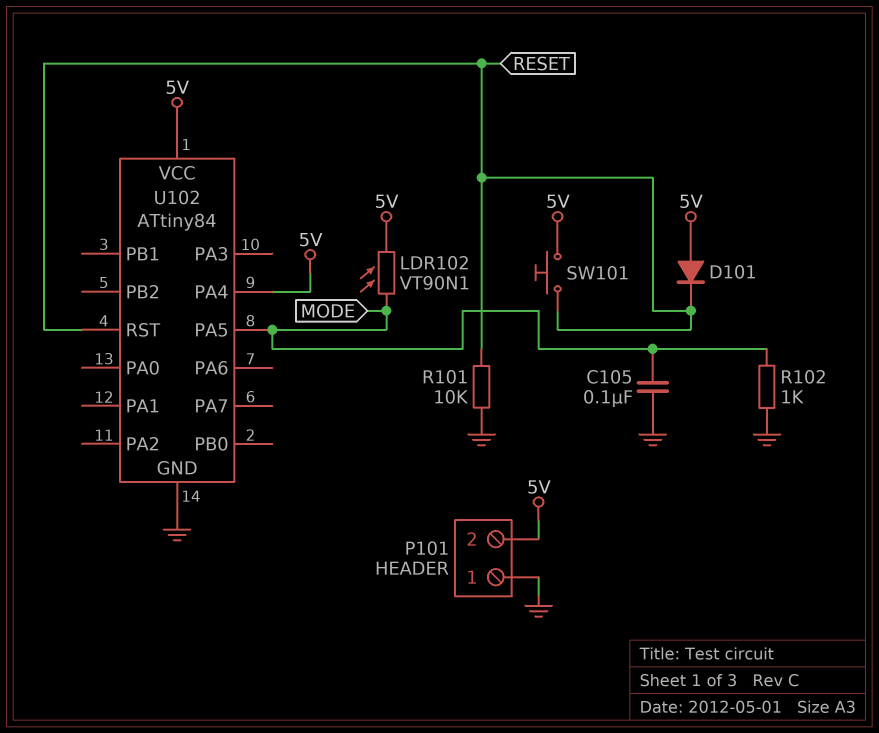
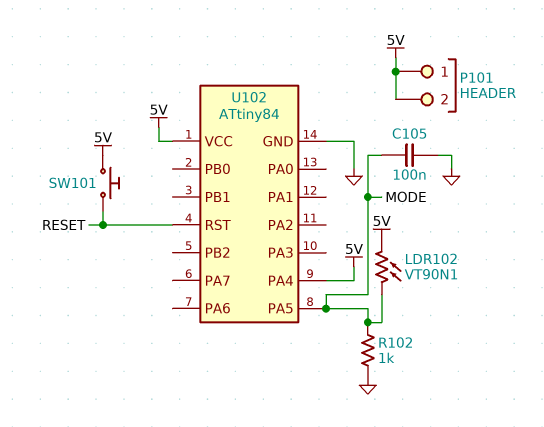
D101: diode (A 5V, K RESET) -> none
P101 pin 1: GND -> 5V
R101: 10k (GND, RESET) -> none

